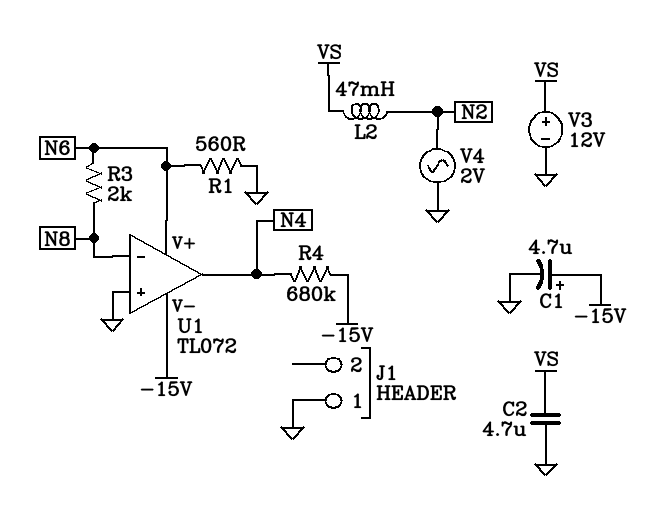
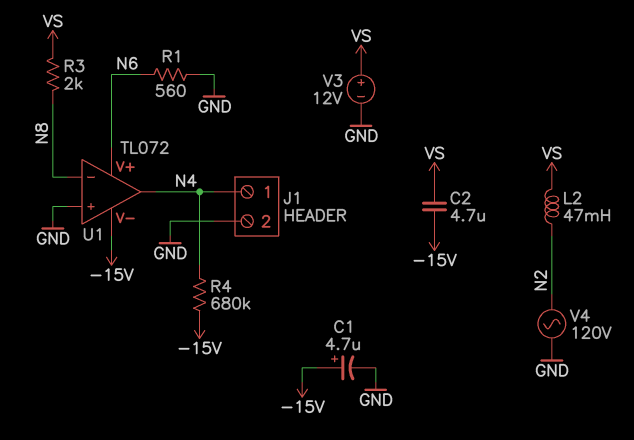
C2: 4.7uF (GND, VS) -> 4.7uF (-15V, VS)
J1 pin 1: GND -> N4
J1 pin 2: none -> GND
R3: 2k (N6, N8) -> 2k (N8, VS)
V4: AC 2V (GND, N2) -> AC 120V (GND, N2)

